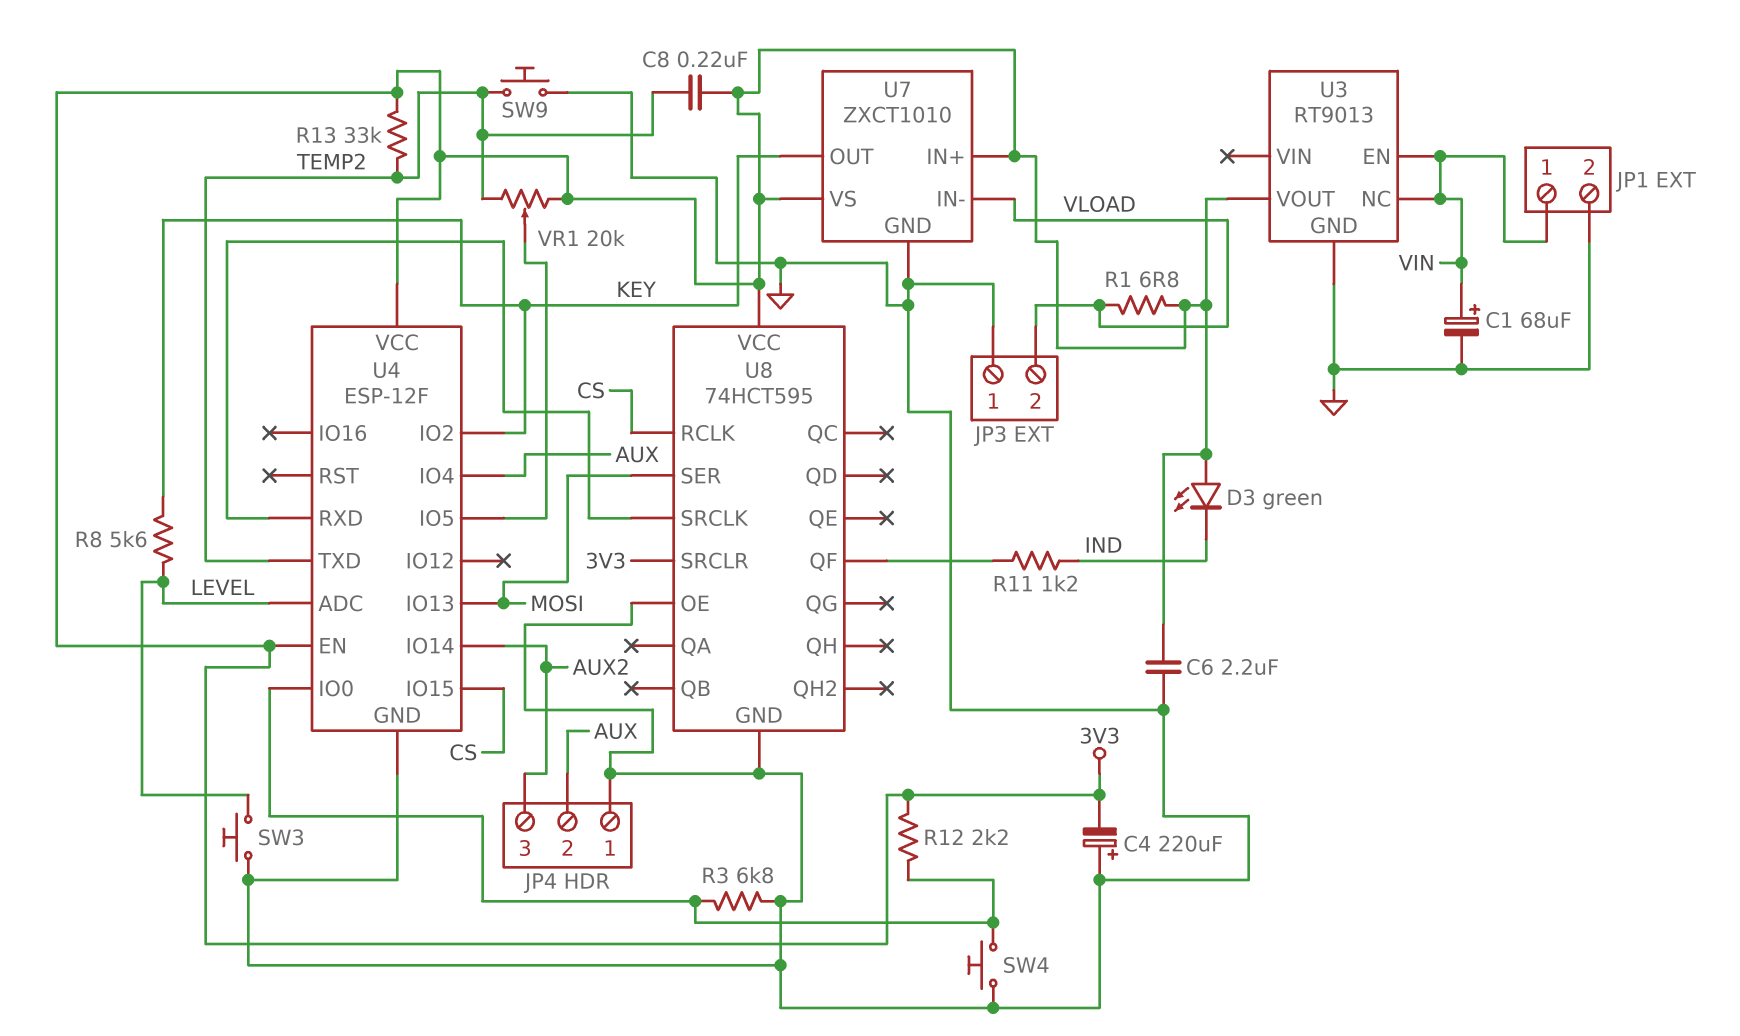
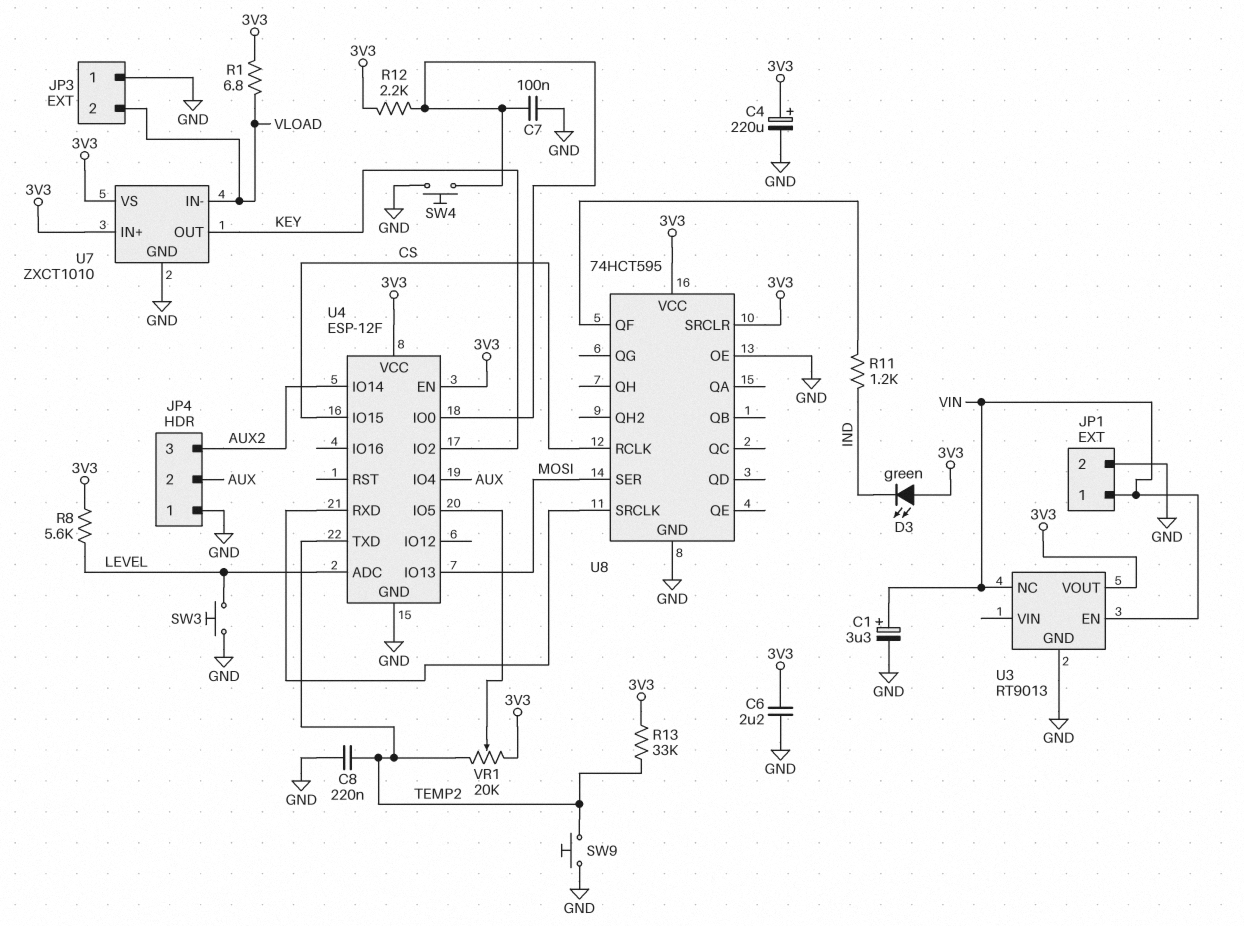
C1: 68uF (plus VIN, minus GND) -> 3.3uF (plus VIN, minus GND)
C4: 220uF (plus GND, minus 3V3) -> 220uF (plus 3V3, minus GND)
C7: none -> 100nF (GND, U4/IO0)
C8: 220nF (3V3, TEMP2) -> 220nF (GND, TEMP2)
R3: 6.8k (GND, U4/IO0) -> none
R8: 5.6k (KEY, LEVEL) -> 5.6k (3V3, LEVEL)

